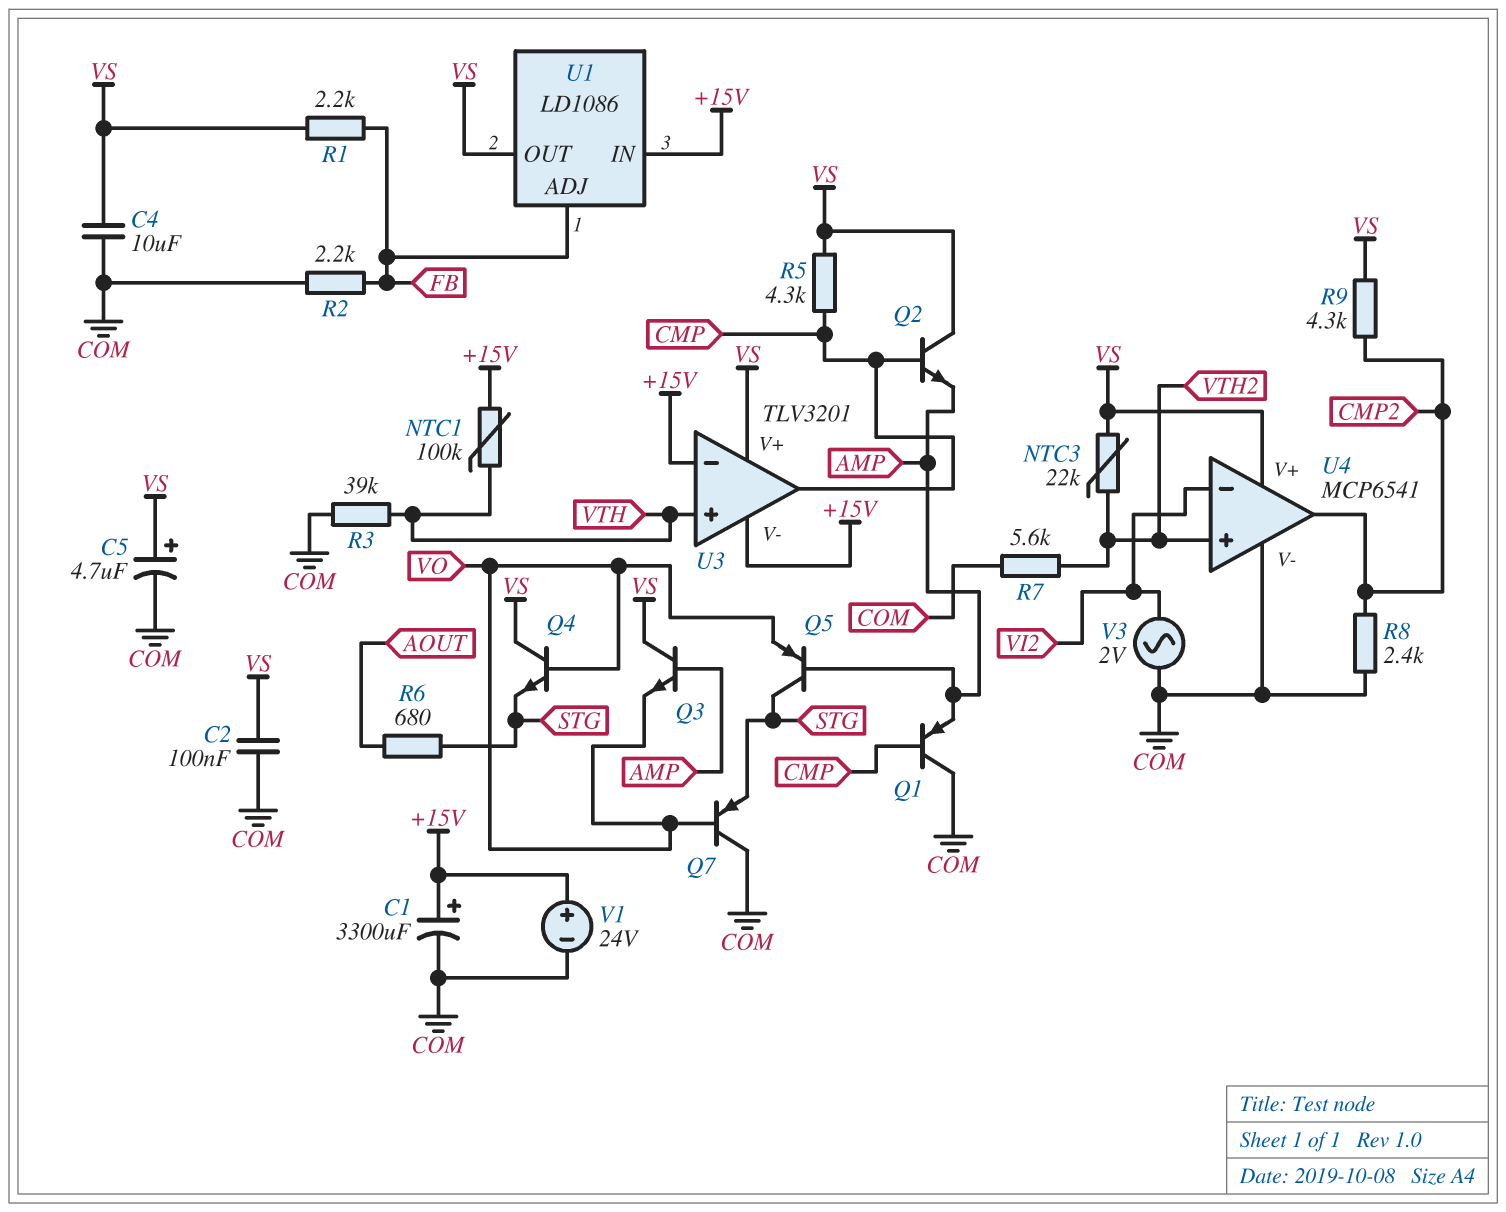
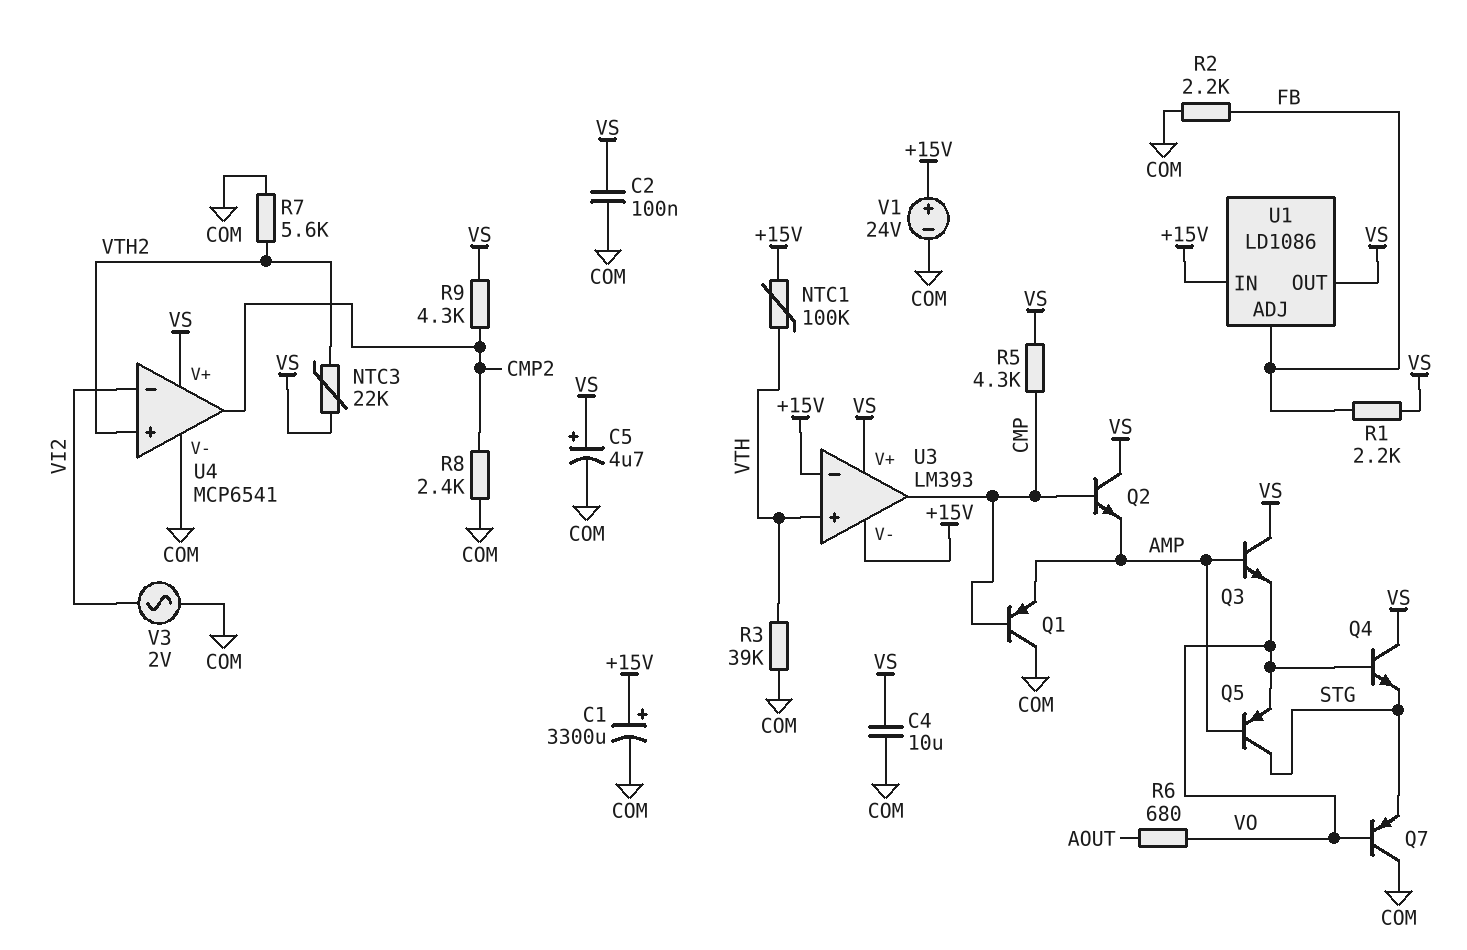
R6: 680 (AOUT, STG) -> 680 (AOUT, VO)
U3: TLV3201 -> LM393

